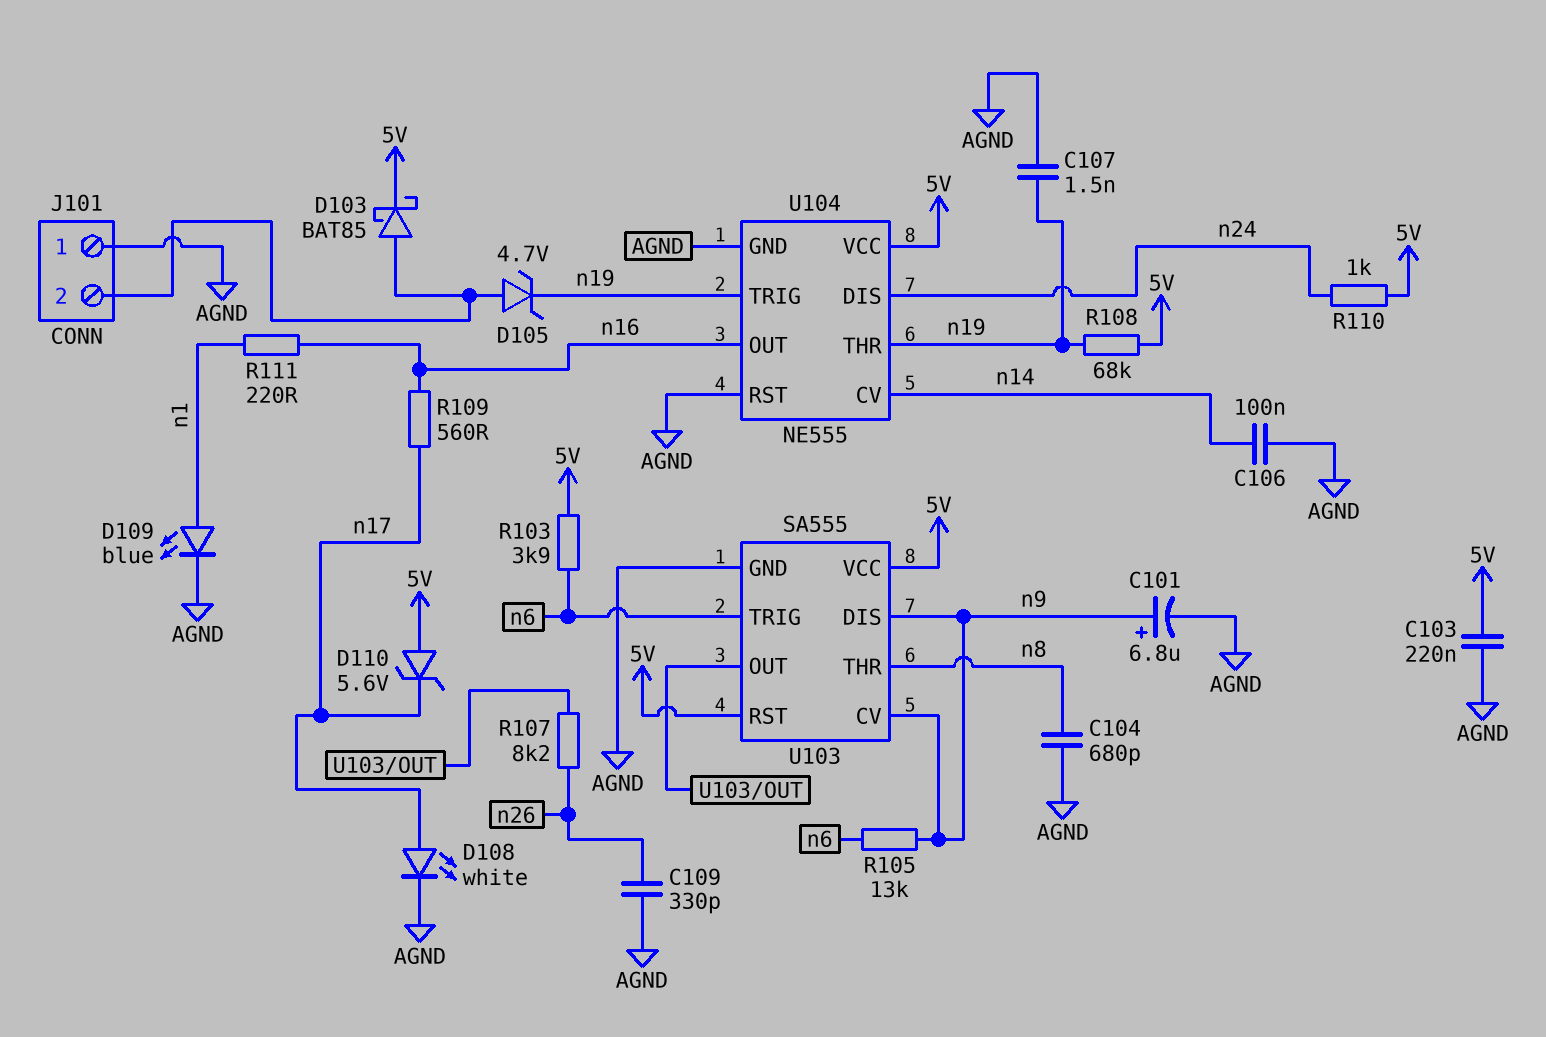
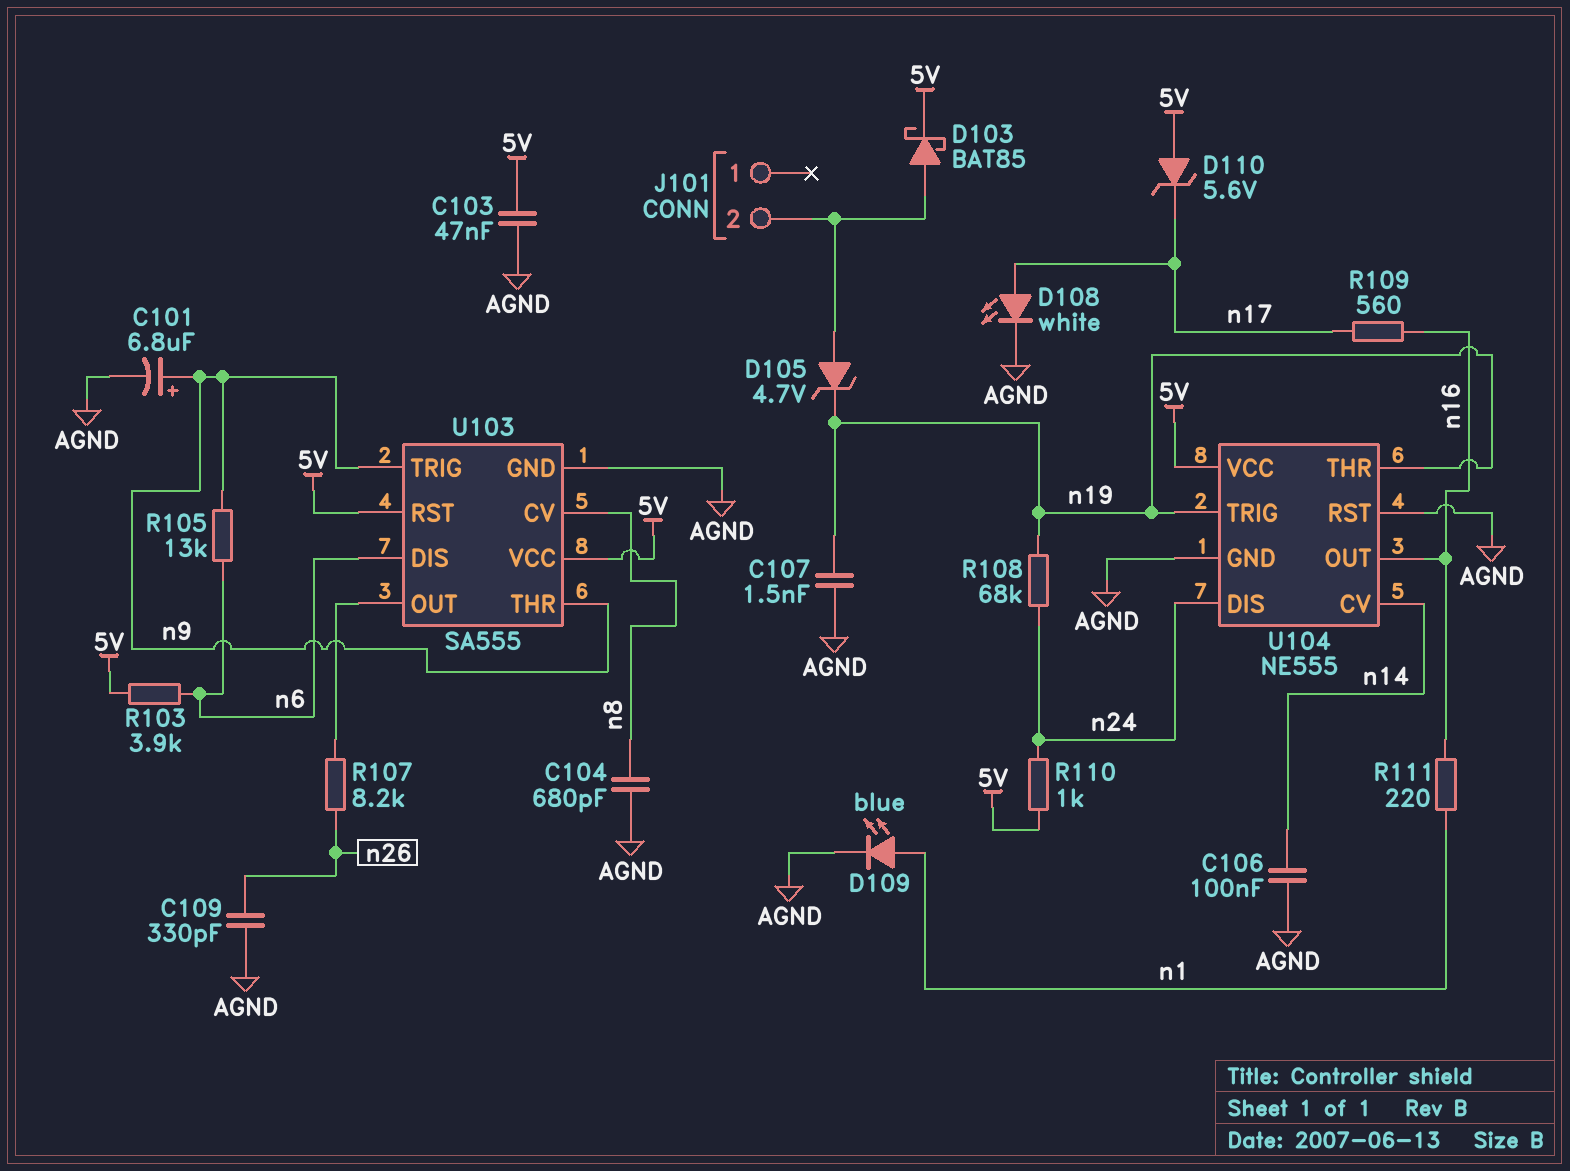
C103: 220nF (5V, AGND) -> 47nF (5V, AGND)
J101 pin 1: AGND -> none
R108: 68k (5V, n19) -> 68k (n19, n24)
U103 pin CV: n9 -> n8
U103 pin DIS: n9 -> n6
U103 pin THR: n8 -> n9
U103 pin TRIG: n6 -> n9

